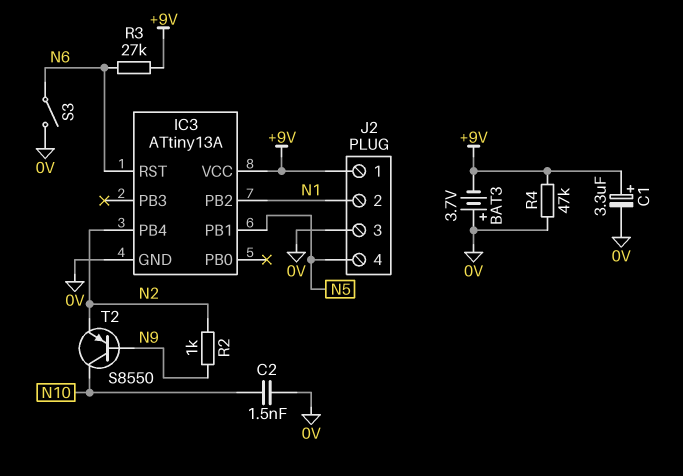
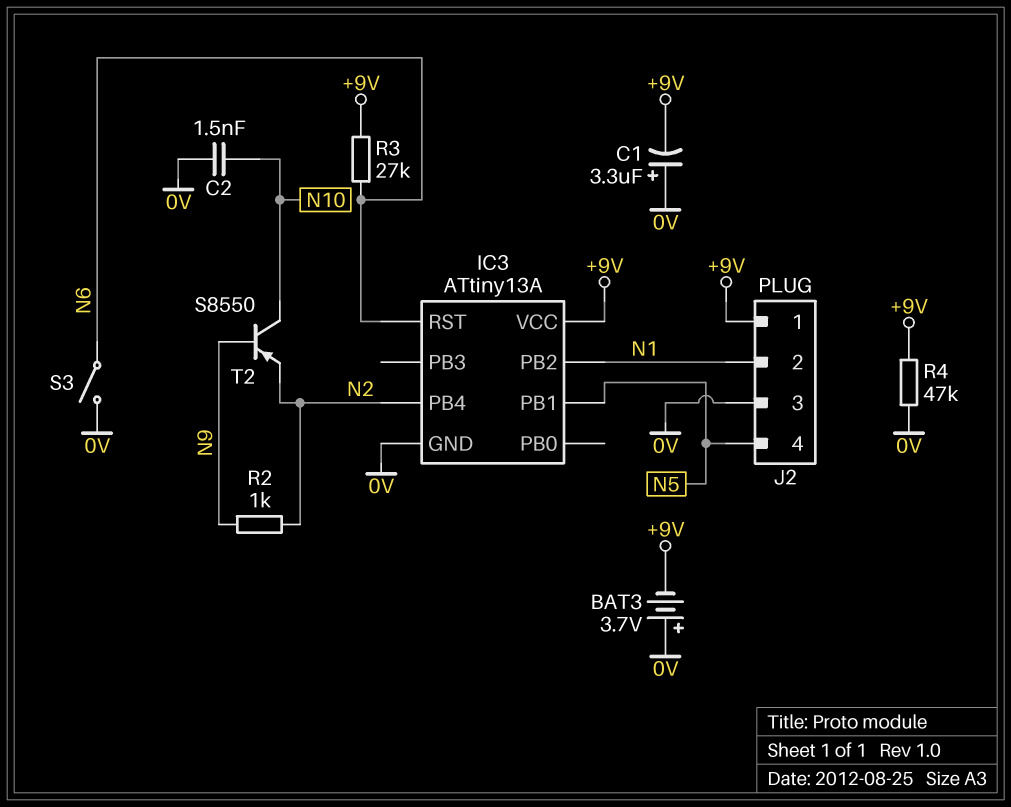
C1: 3.3uF (plus +9V, minus 0V) -> 3.3uF (plus 0V, minus +9V)

